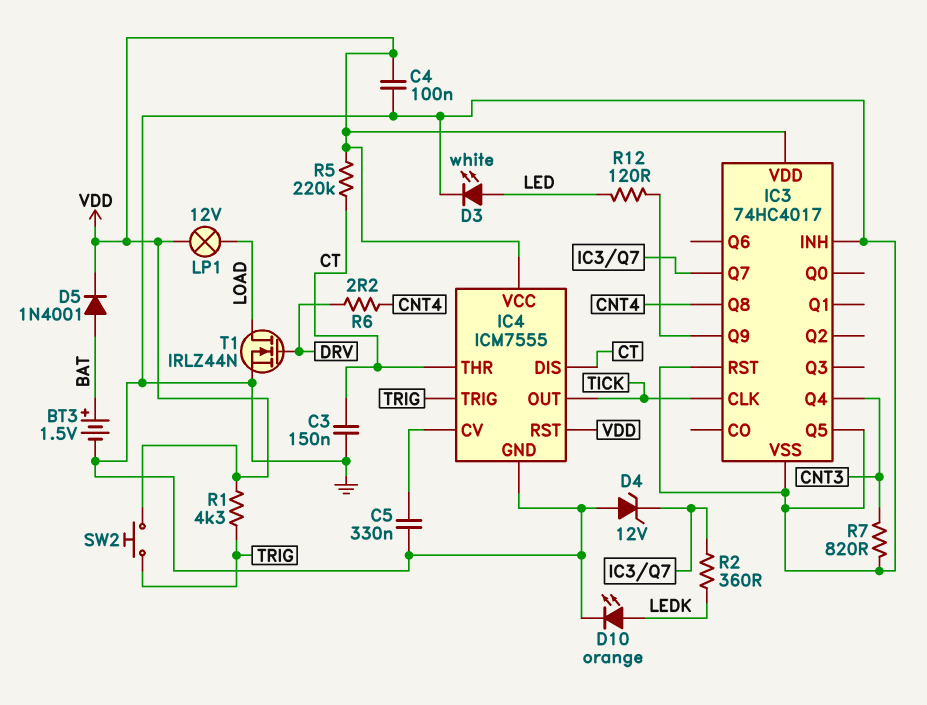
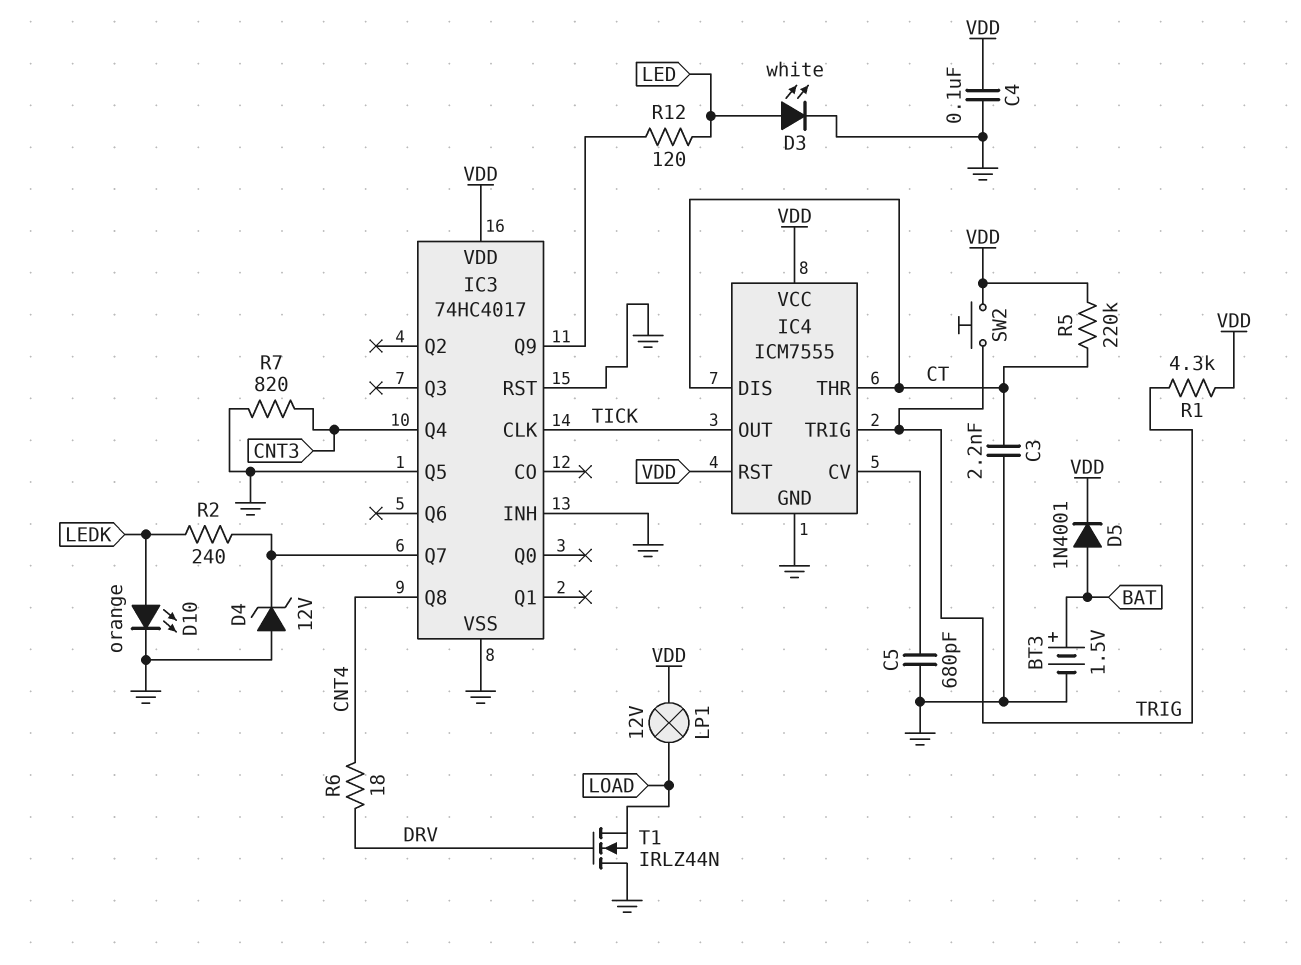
C3: 150nF (CT, GND) -> 2.2nF (CT, GND)
C5: 330nF (GND, IC4/CV) -> 680pF (GND, IC4/CV)
R2: 360 (IC3/Q7, LEDK) -> 240 (IC3/Q7, LEDK)
R6: 2.2 (CNT4, DRV) -> 18 (CNT4, DRV)
T1: NMOS IRLZ44N (G DRV, D LOAD, S GND) -> NMOS IRLZ44N (G DRV, D GND, S LOAD)

